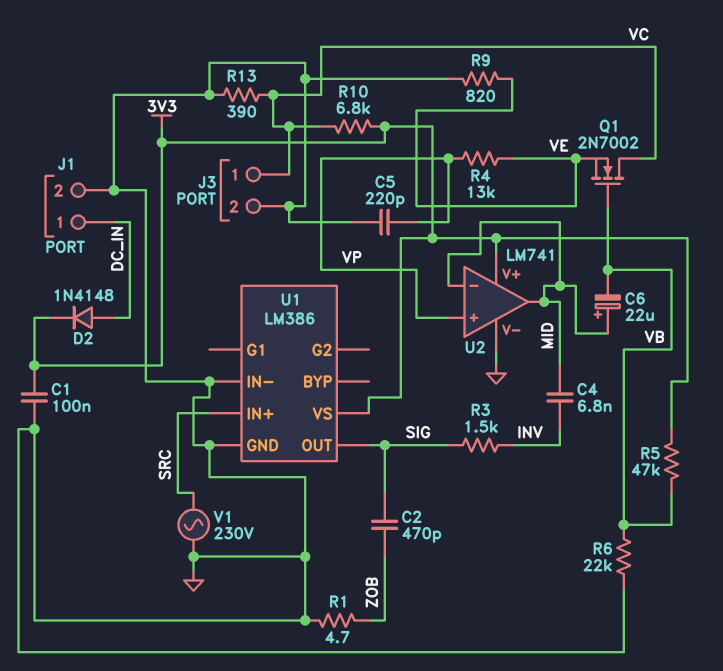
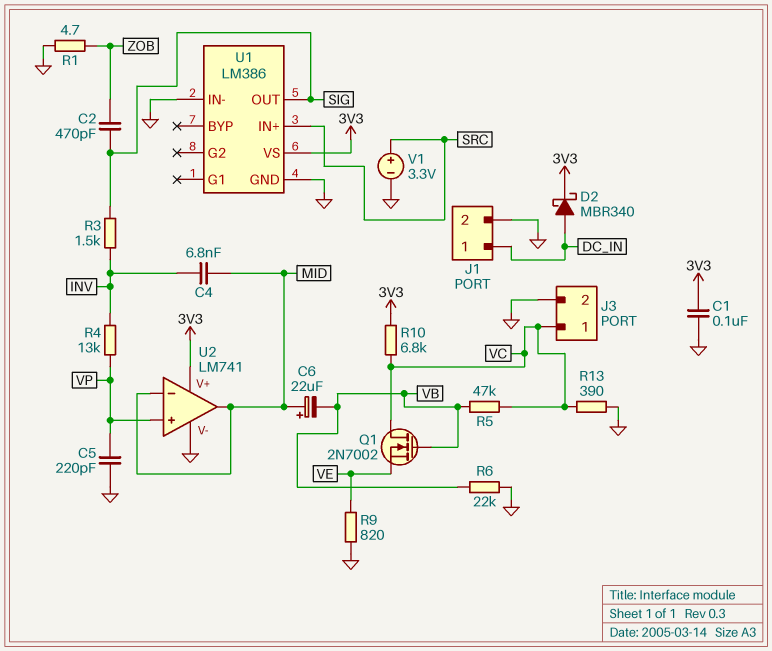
D2: diode 1N4148 (A DC_IN, K 3V3) -> schottky MBR340 (A DC_IN, K 3V3)
R4: 13k (VE, VP) -> 13k (INV, VP)
R5: 47k (3V3, VB) -> 47k (VB, VC)
V1: AC 230V (GND, SRC) -> 3.3V (plus SRC, minus GND)

